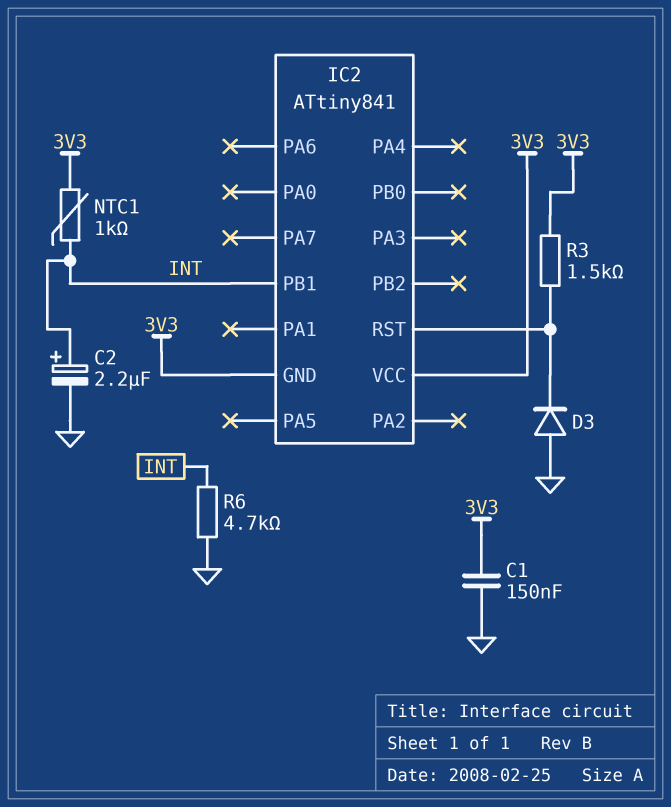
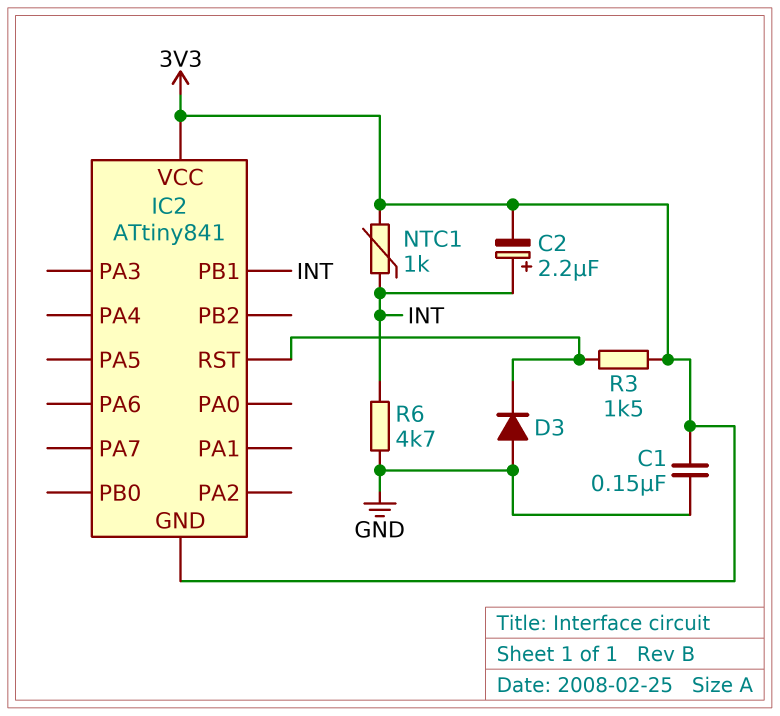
C2: 2.2uF (plus INT, minus GND) -> 2.2uF (plus INT, minus 3V3)

